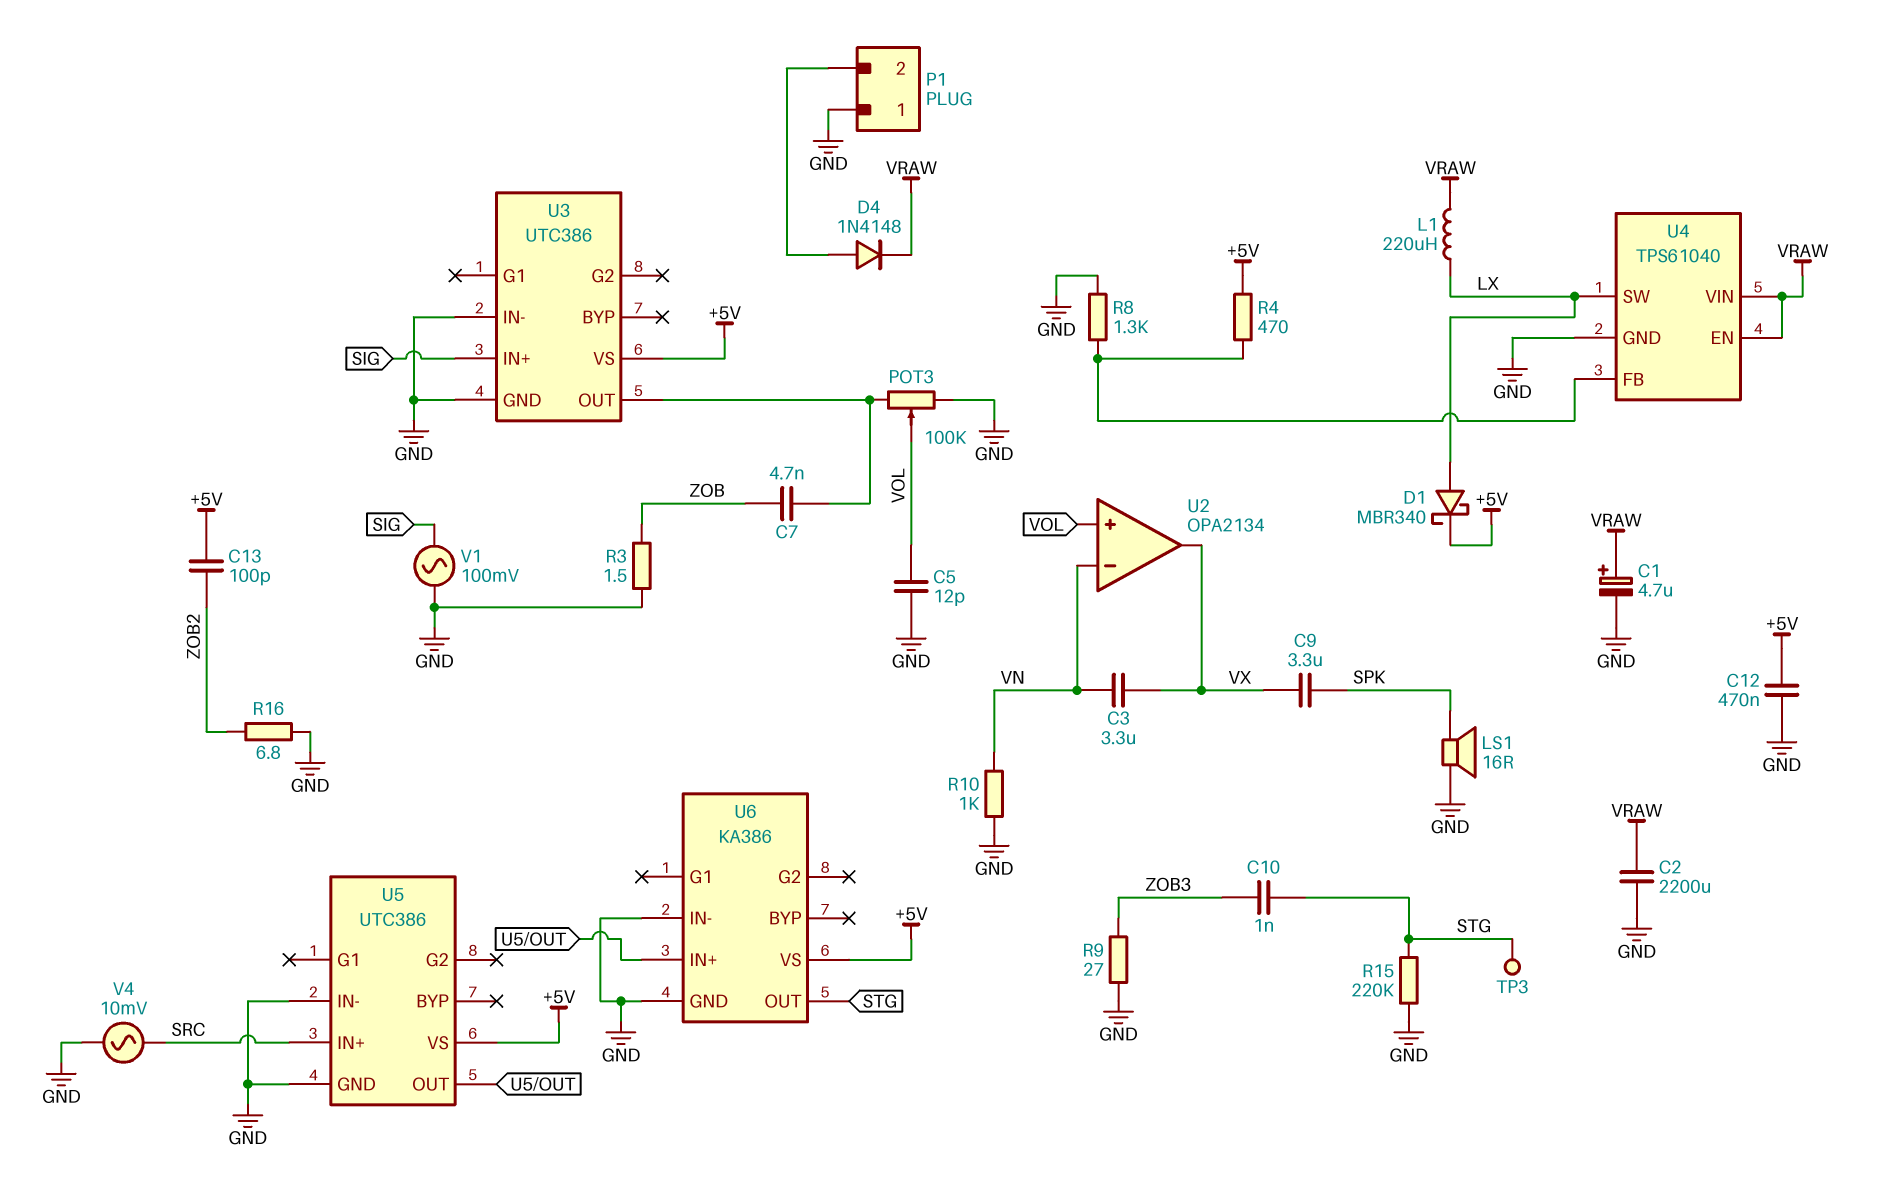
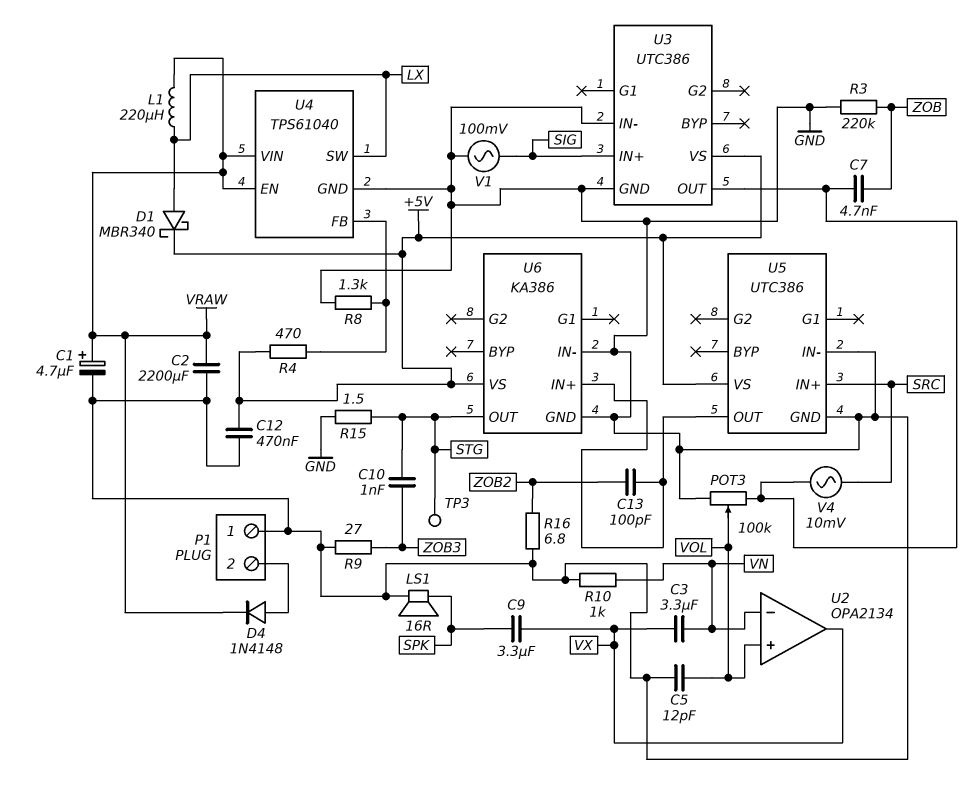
C13: 100pF (+5V, ZOB2) -> 100pF (U5/OUT, ZOB2)
R3: 1.5 (GND, ZOB) -> 220k (GND, ZOB)
R15: 220k (GND, STG) -> 1.5 (GND, STG)
V4: AC 10mV (GND, SRC) -> AC 10mV (SRC, U3/OUT)

